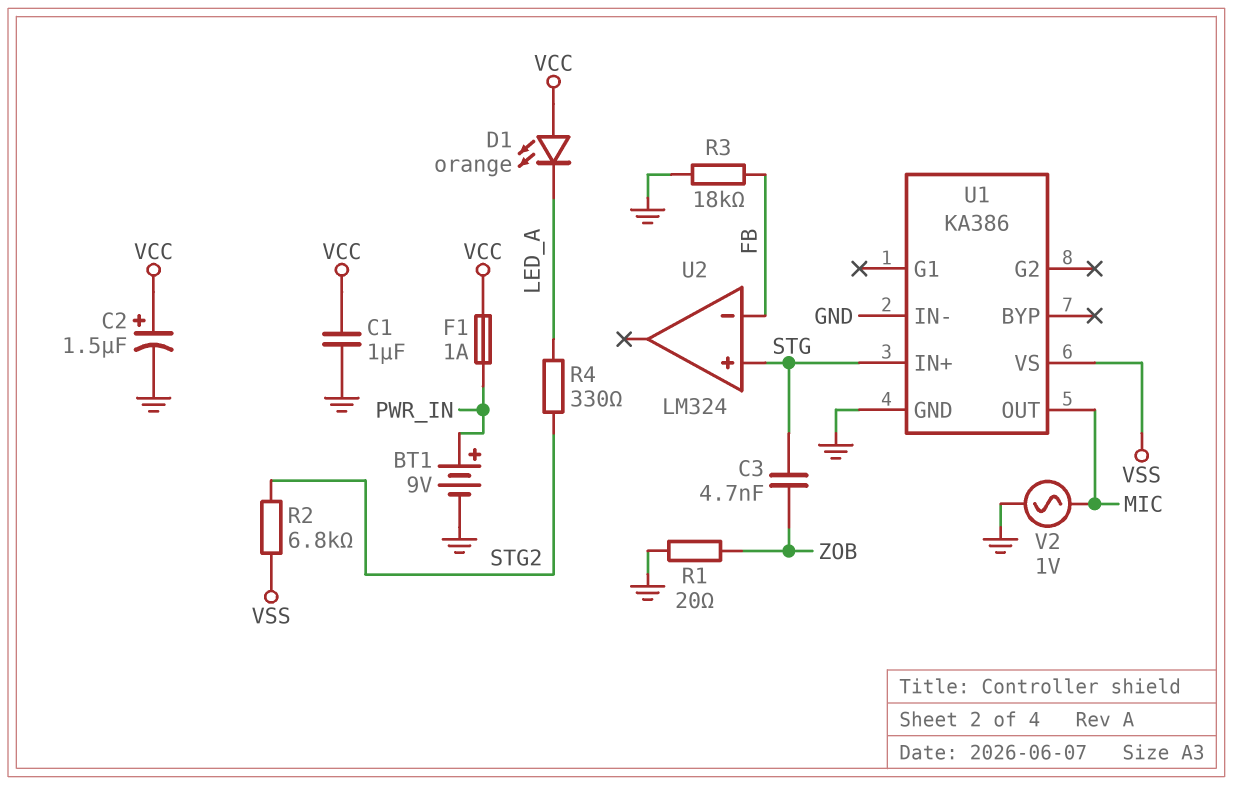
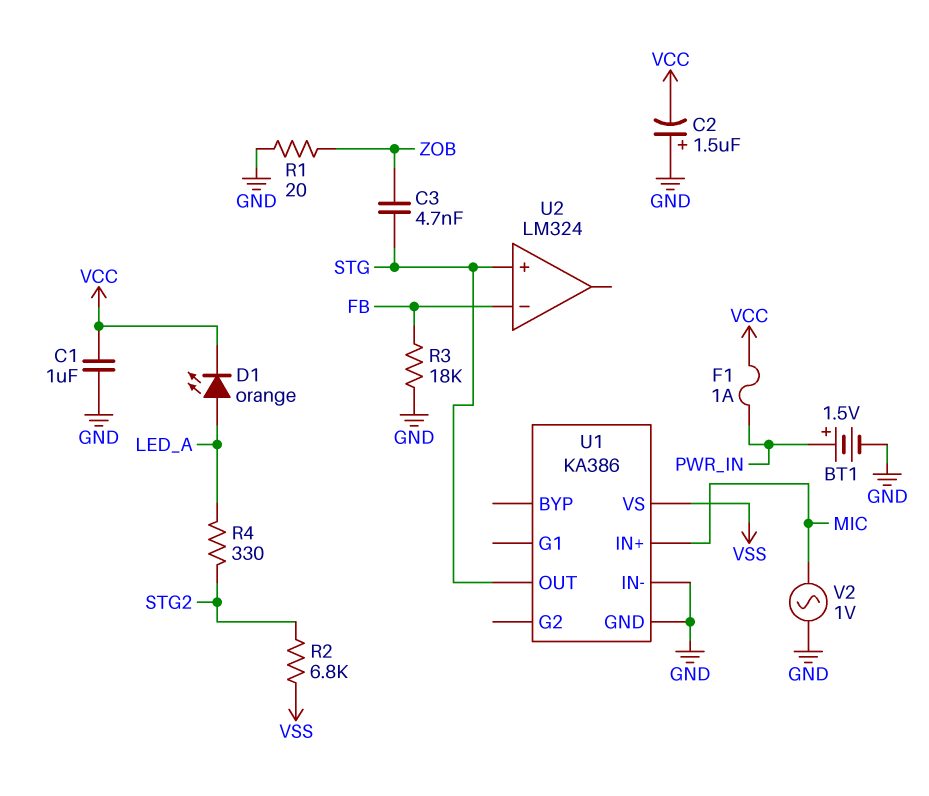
BT1: 9V (plus PWR_IN, minus GND) -> 1.5V (plus PWR_IN, minus GND)
C2: 1.5uF (plus VCC, minus GND) -> 1.5uF (plus GND, minus VCC)
D1: LED orange (A VCC, K LED_A) -> LED orange (A LED_A, K VCC)
U1 pin IN+: STG -> MIC
U1 pin OUT: MIC -> STG

